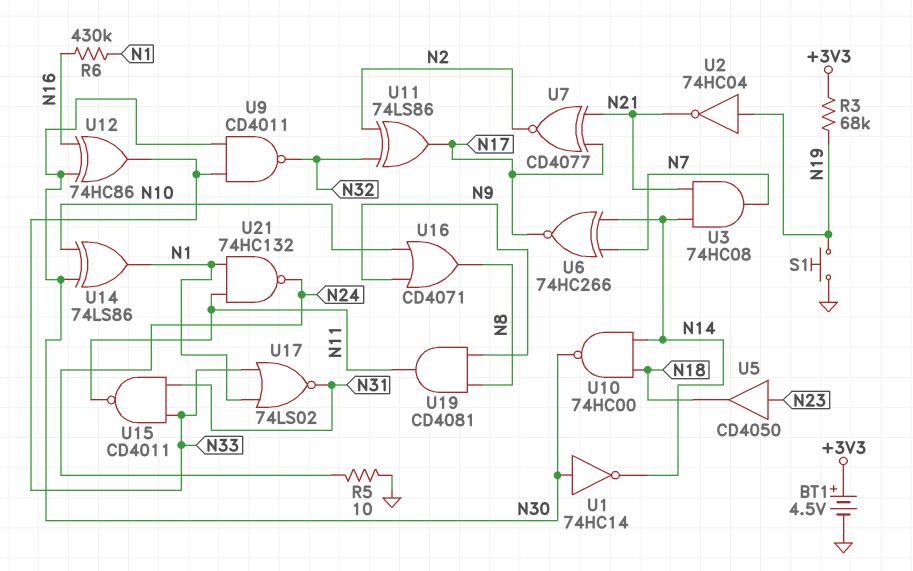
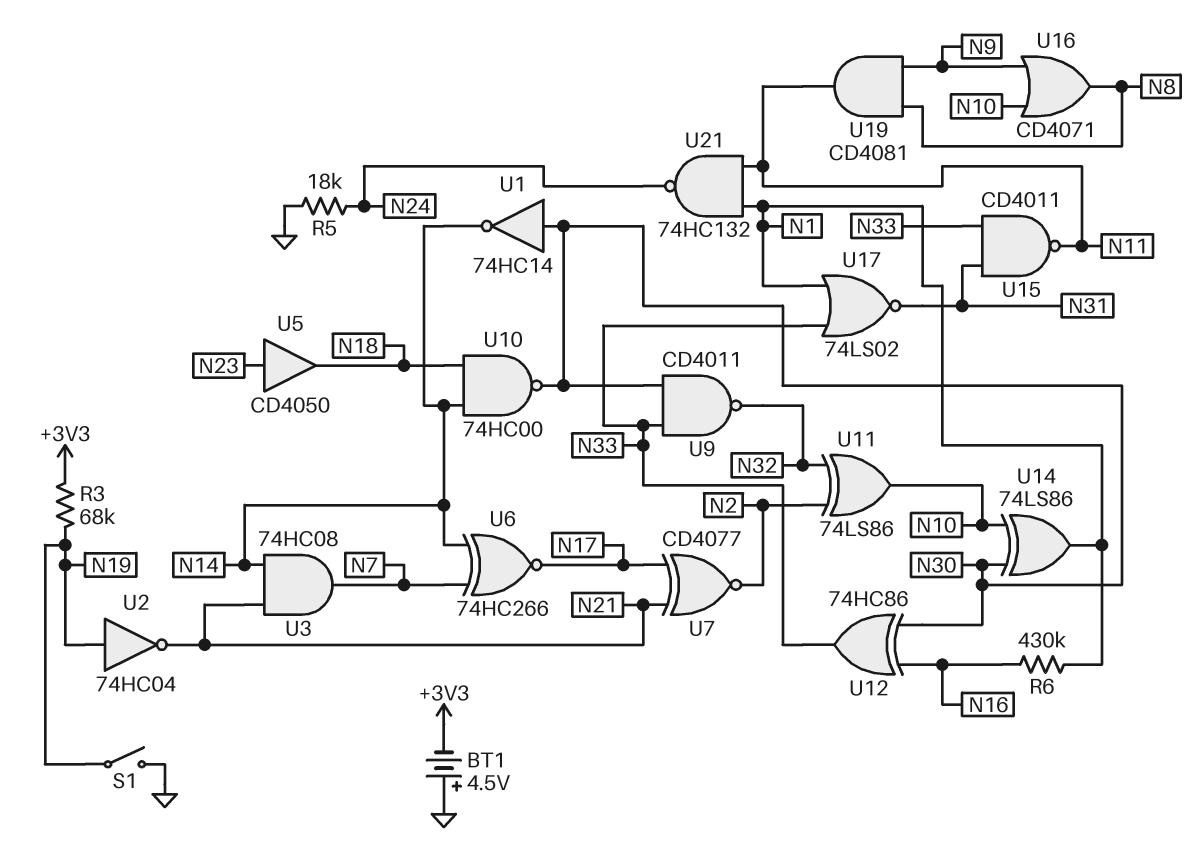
BT1: 4.5V (plus +3V3, minus GND) -> 4.5V (plus GND, minus +3V3)
R5: 10 (GND, N24) -> 18k (GND, N24)
S1: button (GND, N19) -> switch (GND, N19)
U11: XOR 74LS86 (in N2, in N32, out N17) -> XOR 74LS86 (in N2, in N32, out N10)

